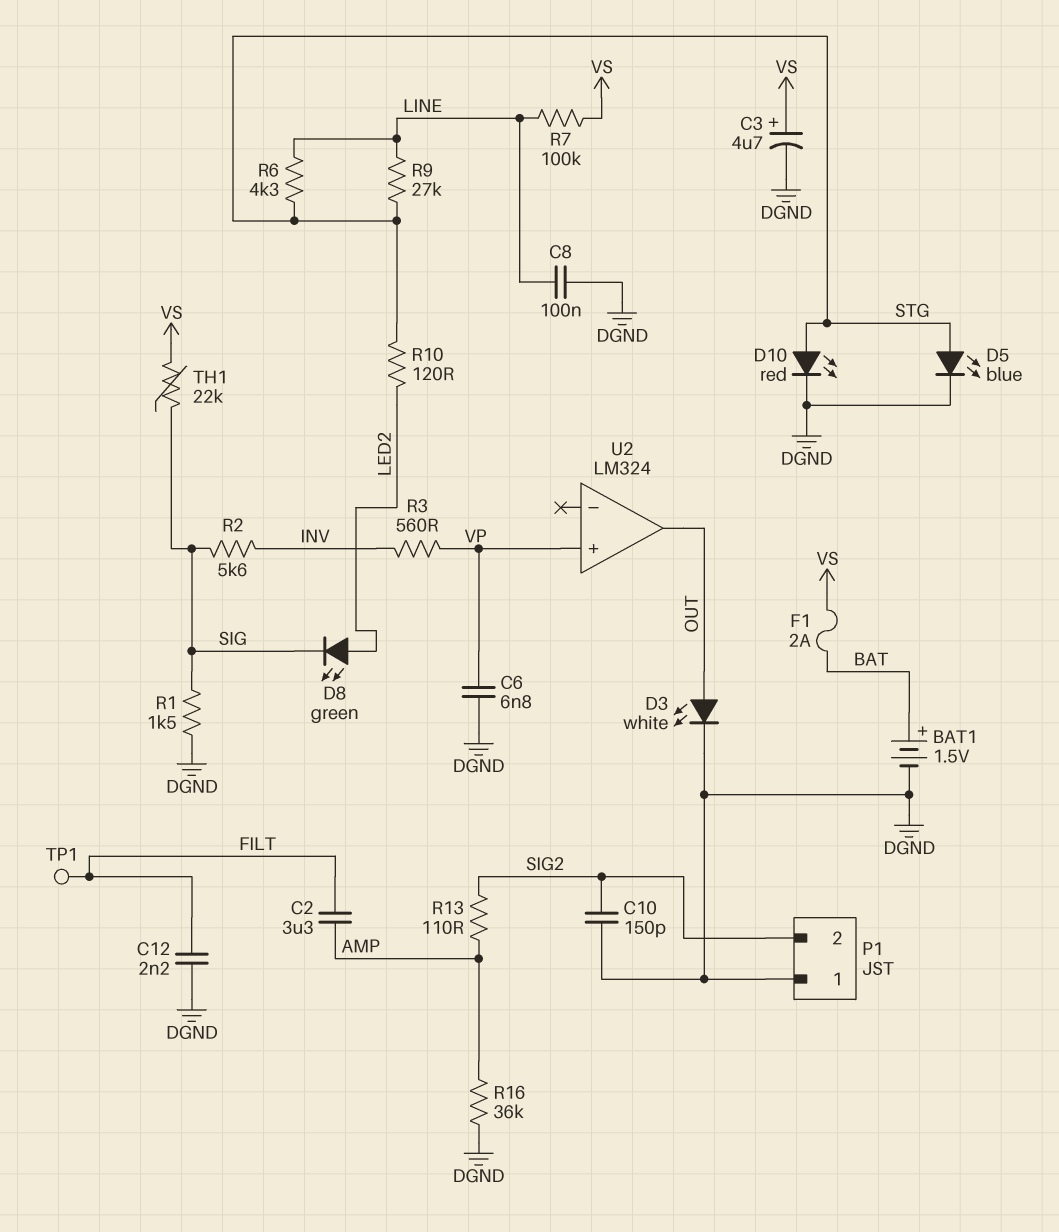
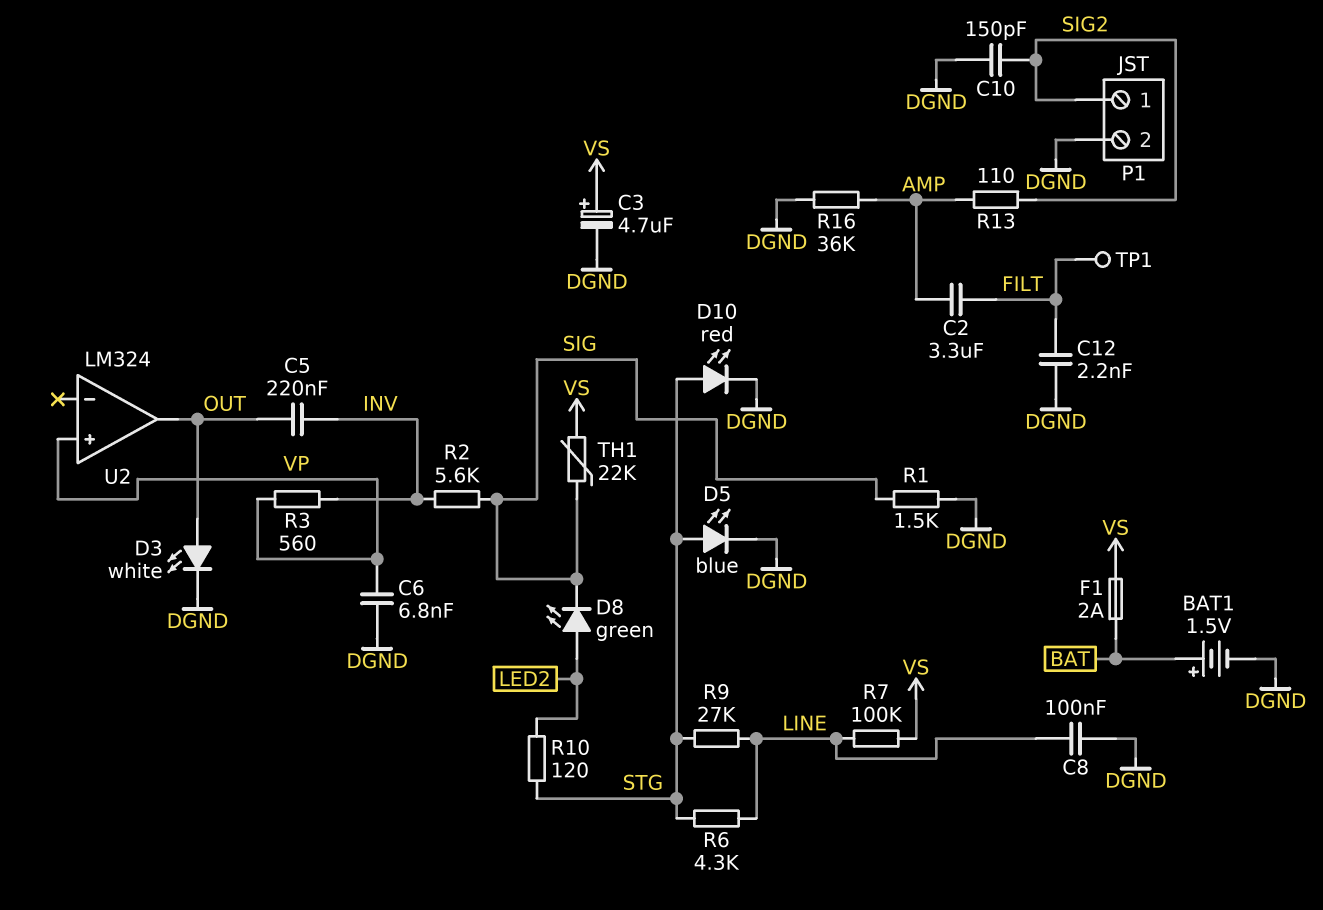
C5: none -> 220nF (INV, OUT)
P1 pin 1: DGND -> SIG2
P1 pin 2: SIG2 -> DGND

